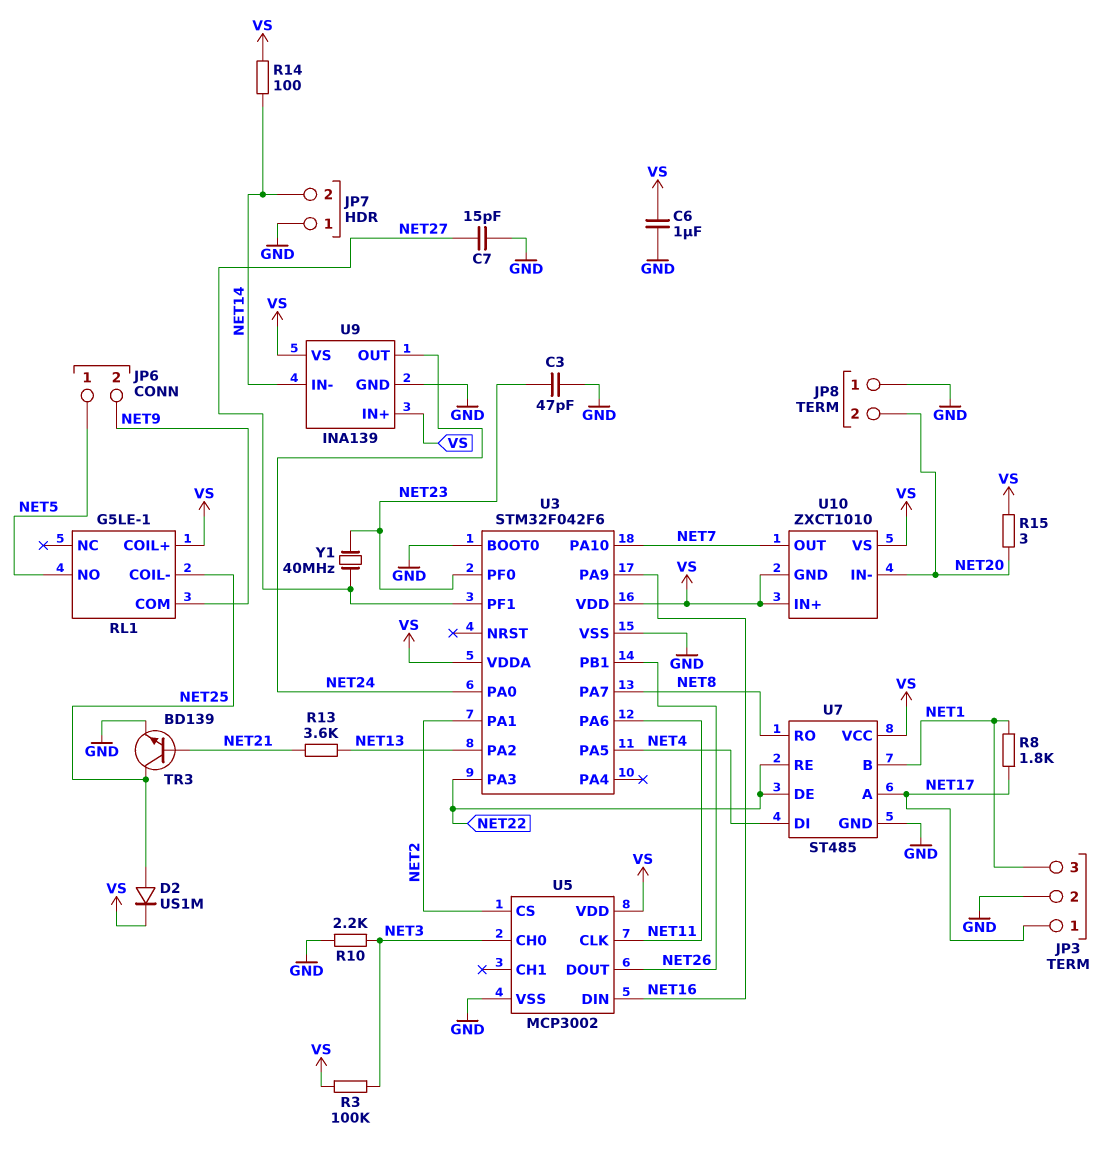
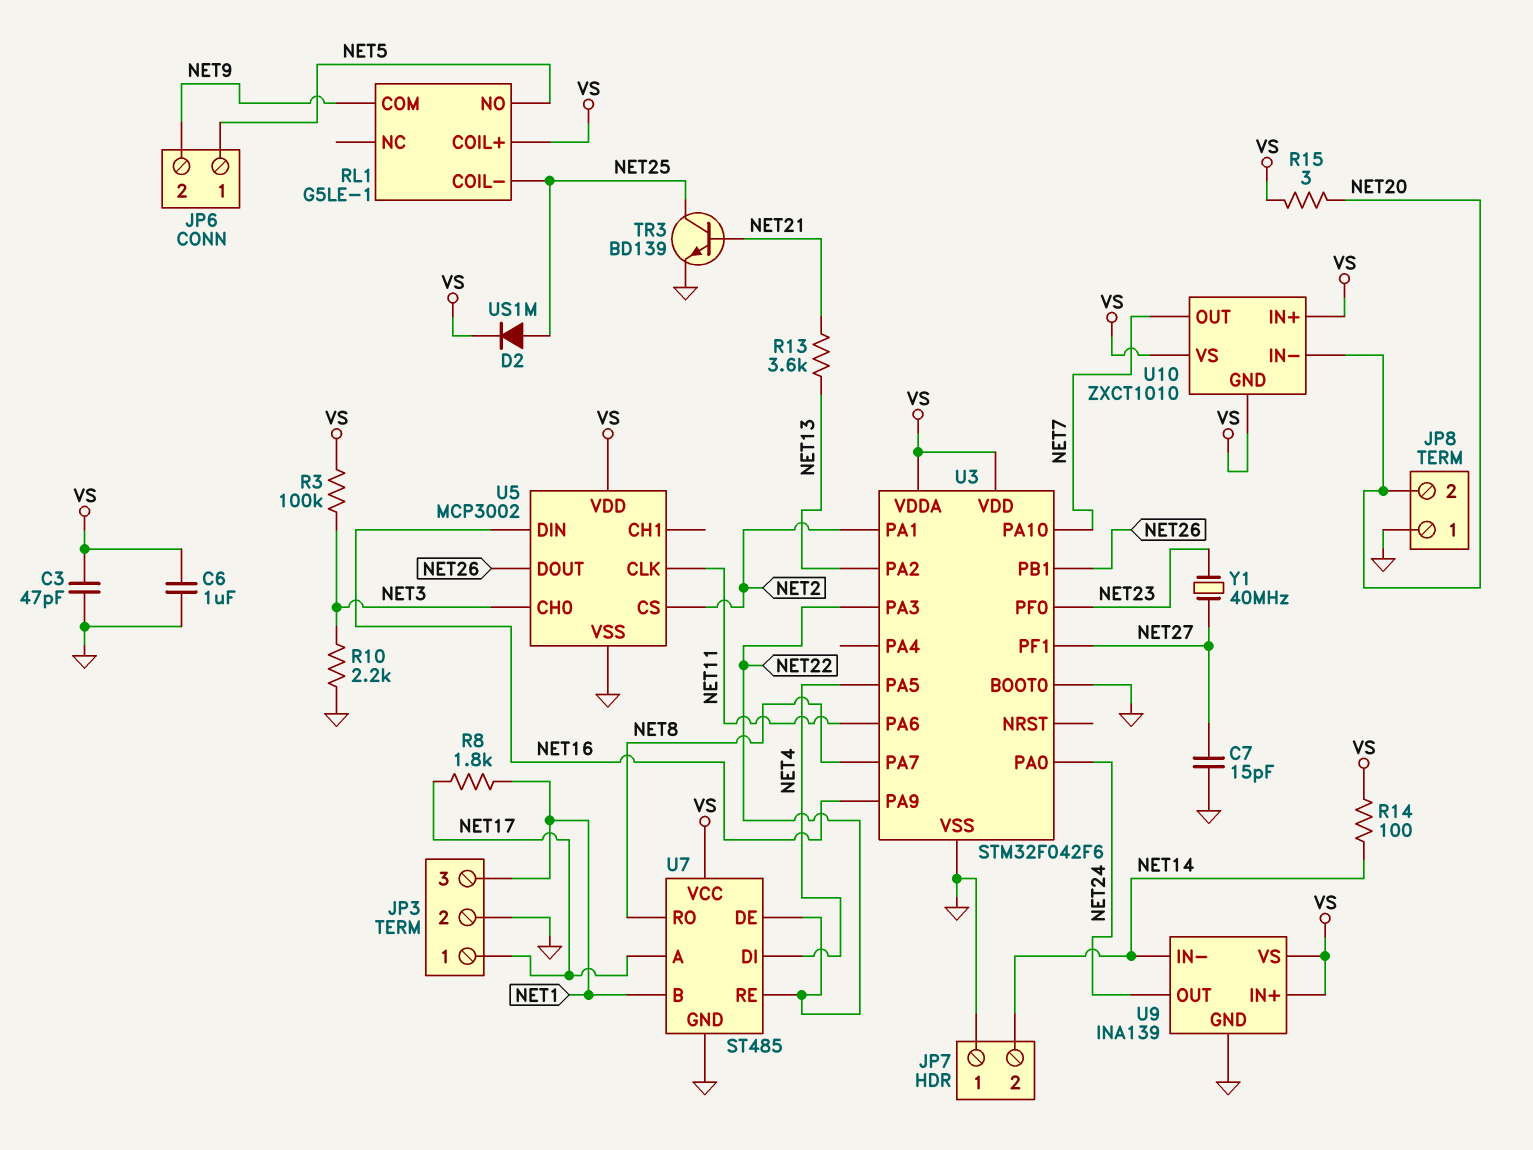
C3: 47pF (GND, NET23) -> 47pF (GND, VS)

